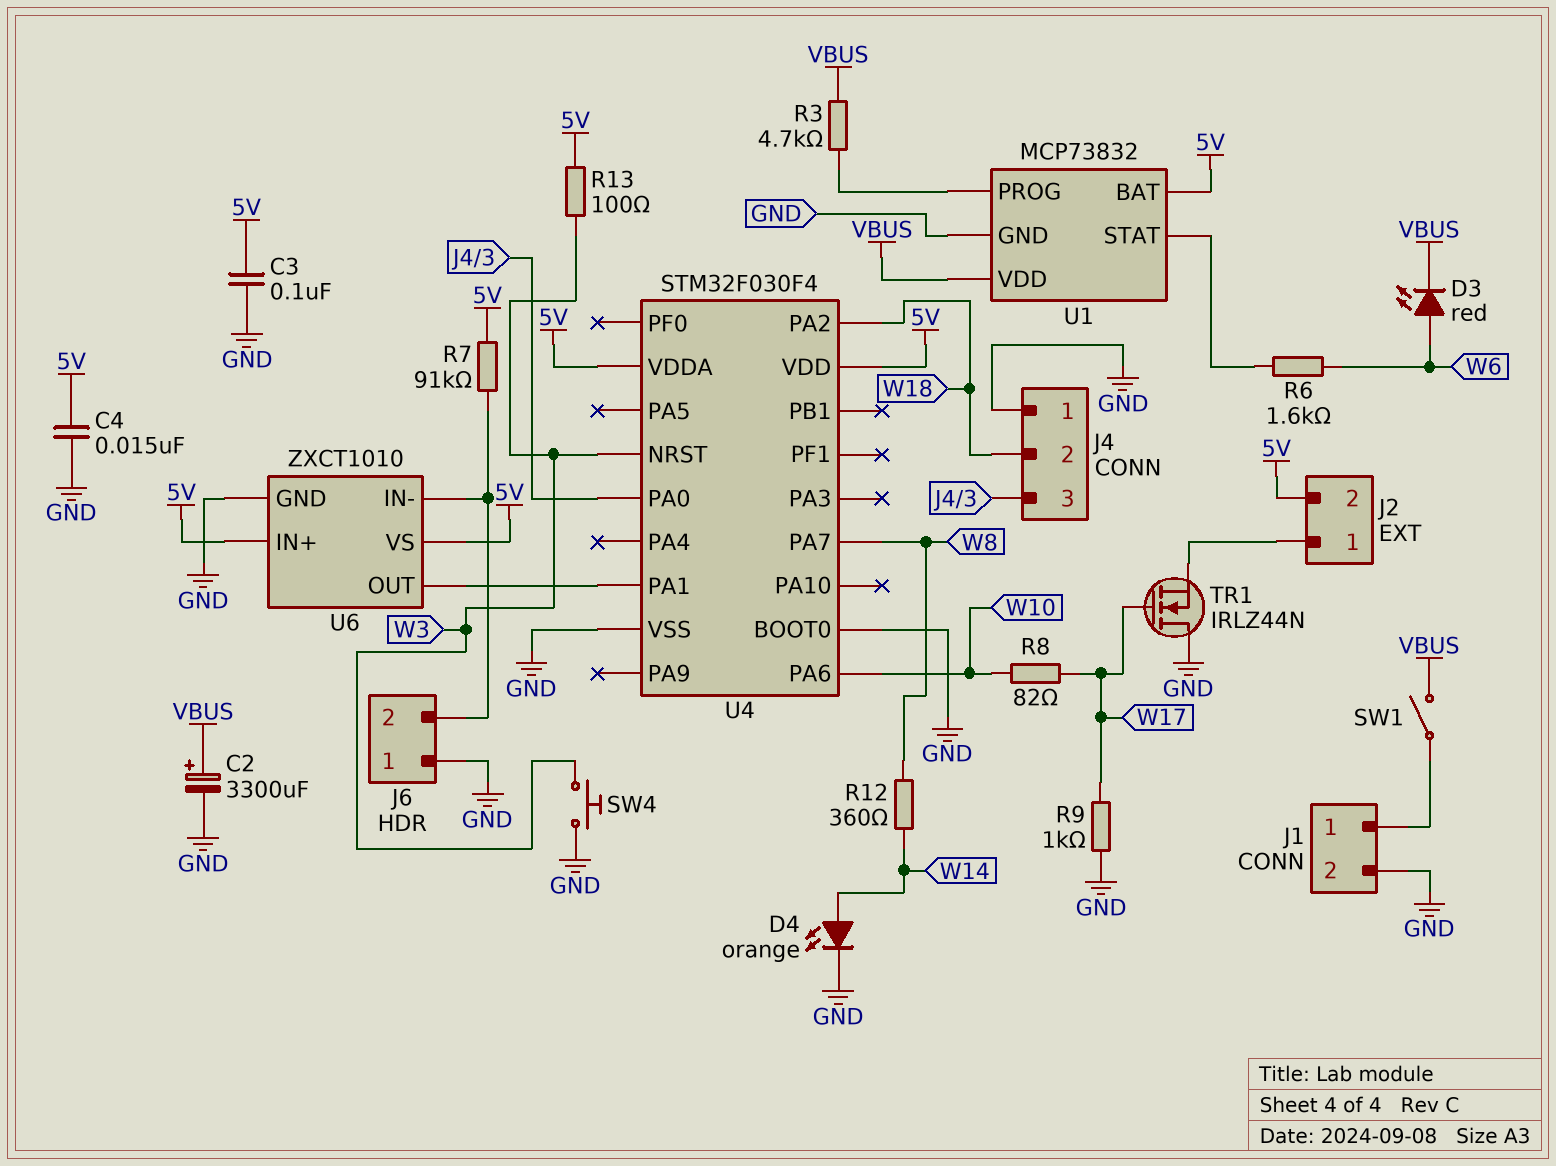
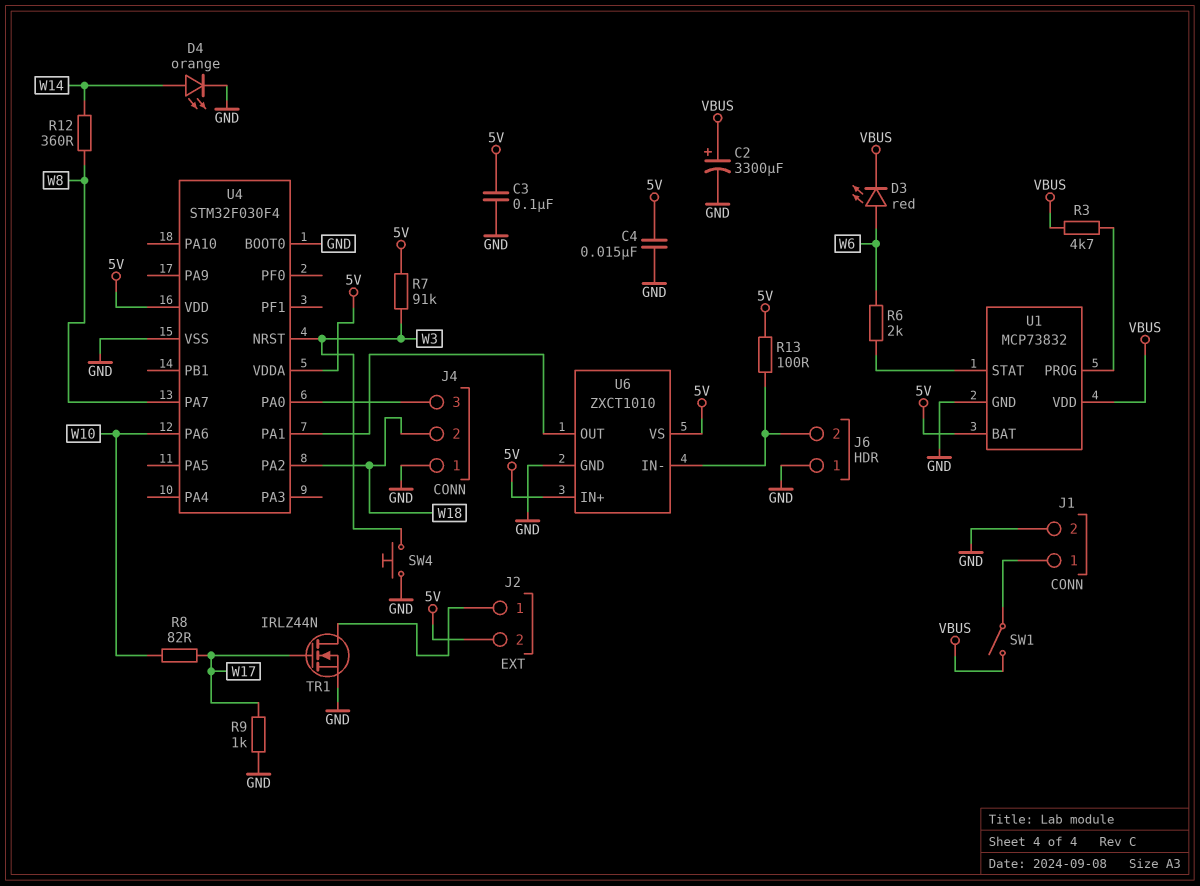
R6: 1.6k (U1/STAT, W6) -> 2k (U1/STAT, W6)
R7: 91k (5V, J6/2) -> 91k (5V, W3)
R13: 100 (5V, W3) -> 100 (5V, J6/2)
TR1: NMOS IRLZ44N (G W17, D GND, S J2/1) -> NMOS IRLZ44N (G W17, D J2/1, S GND)

